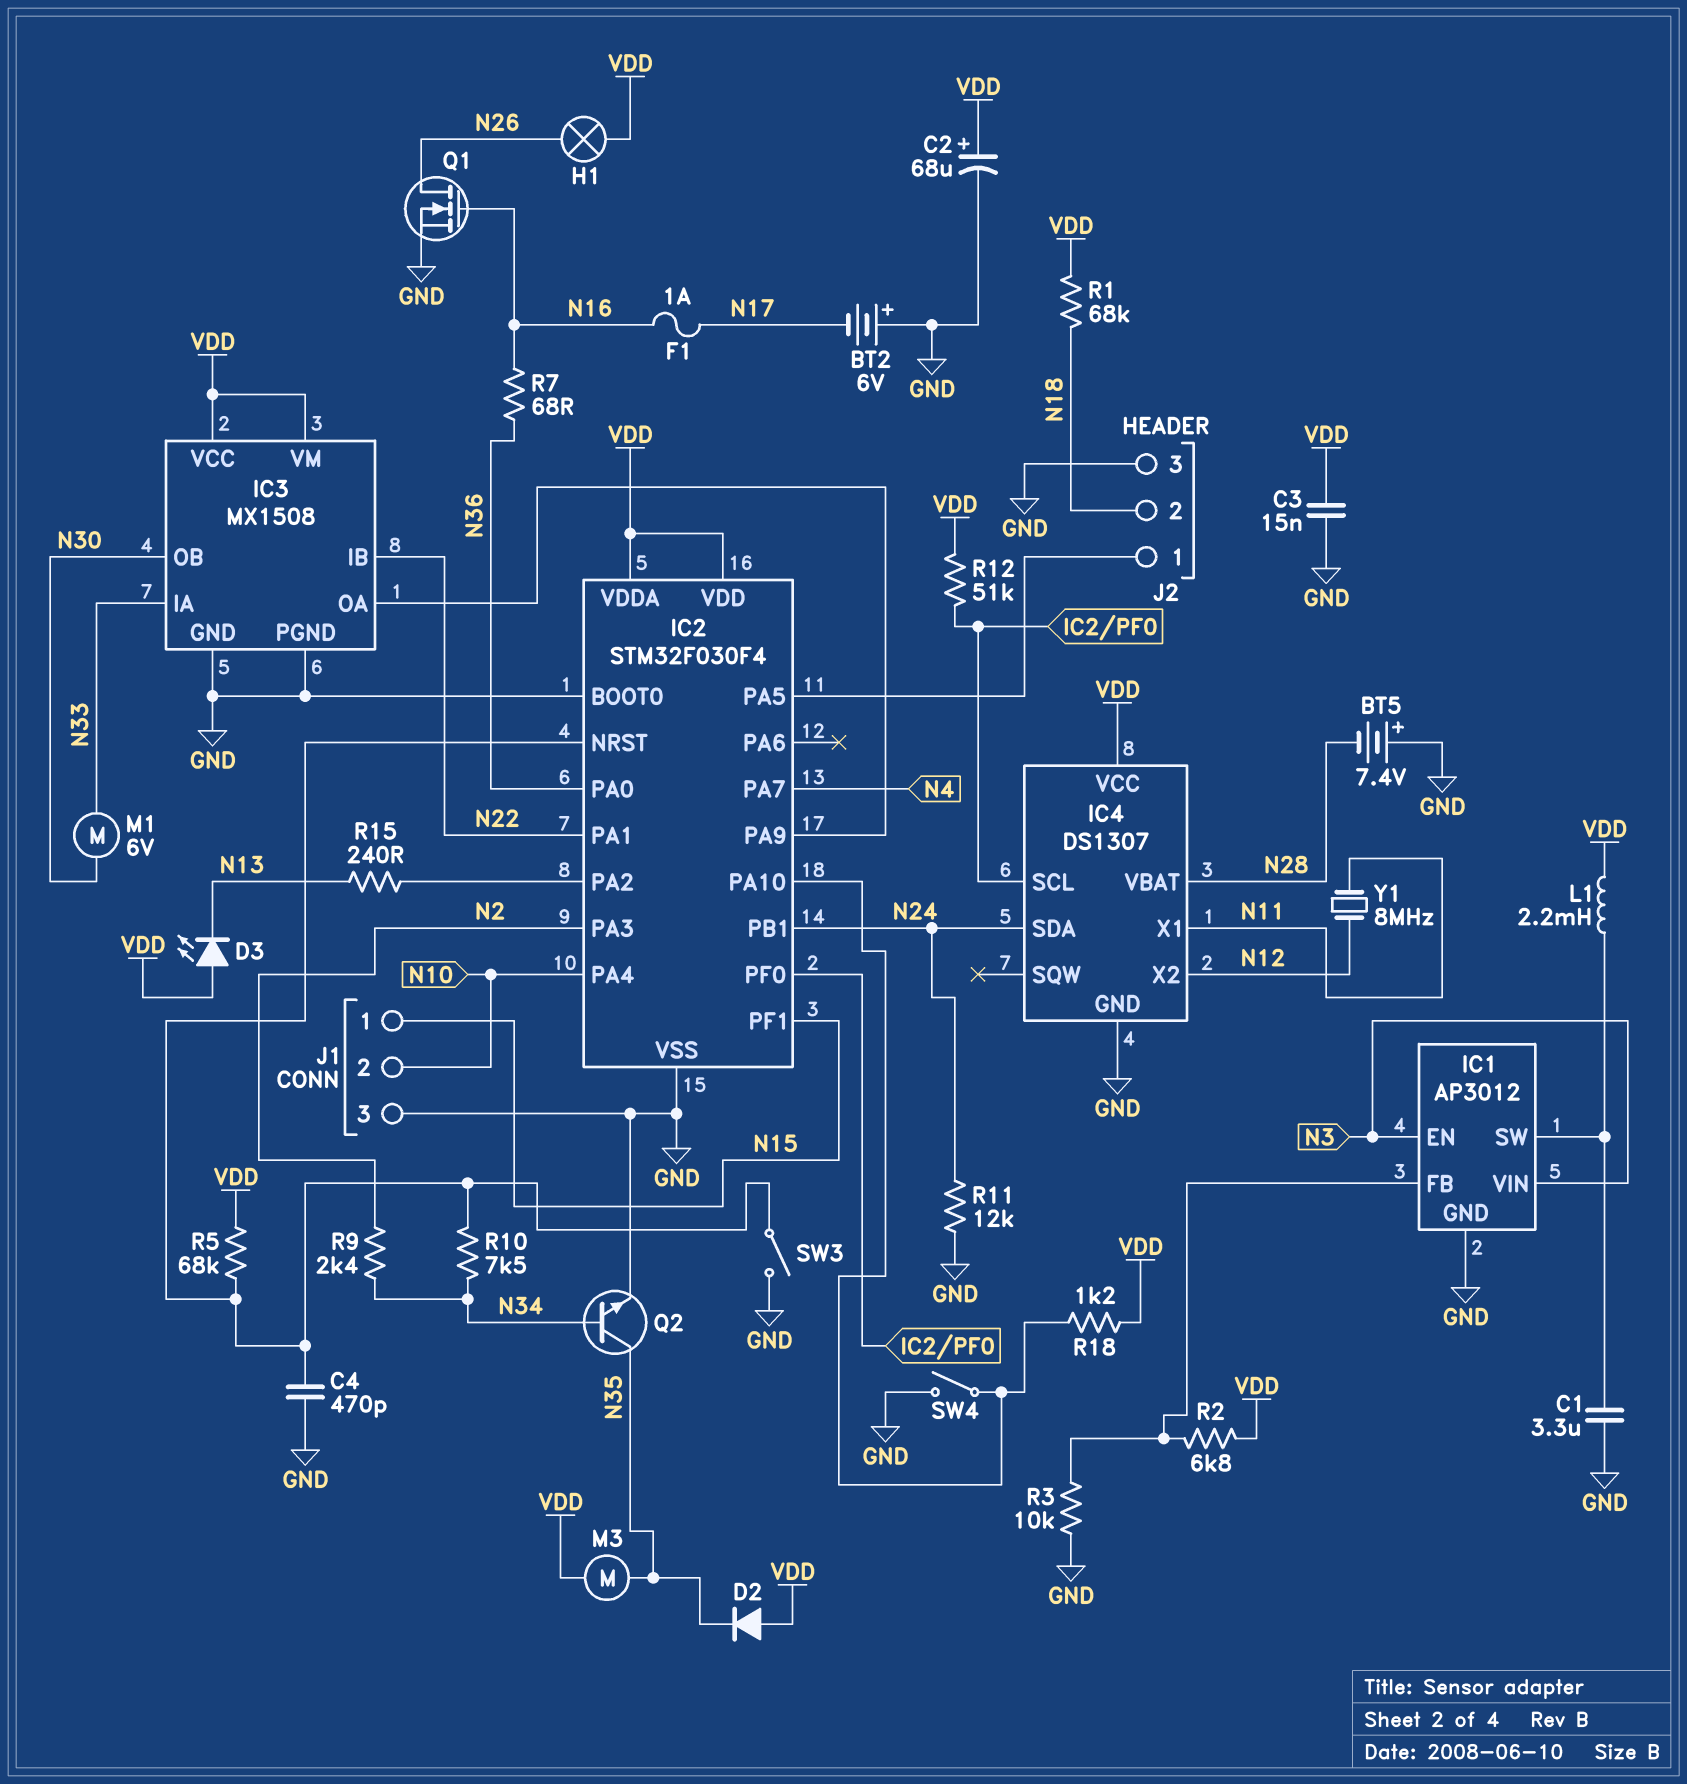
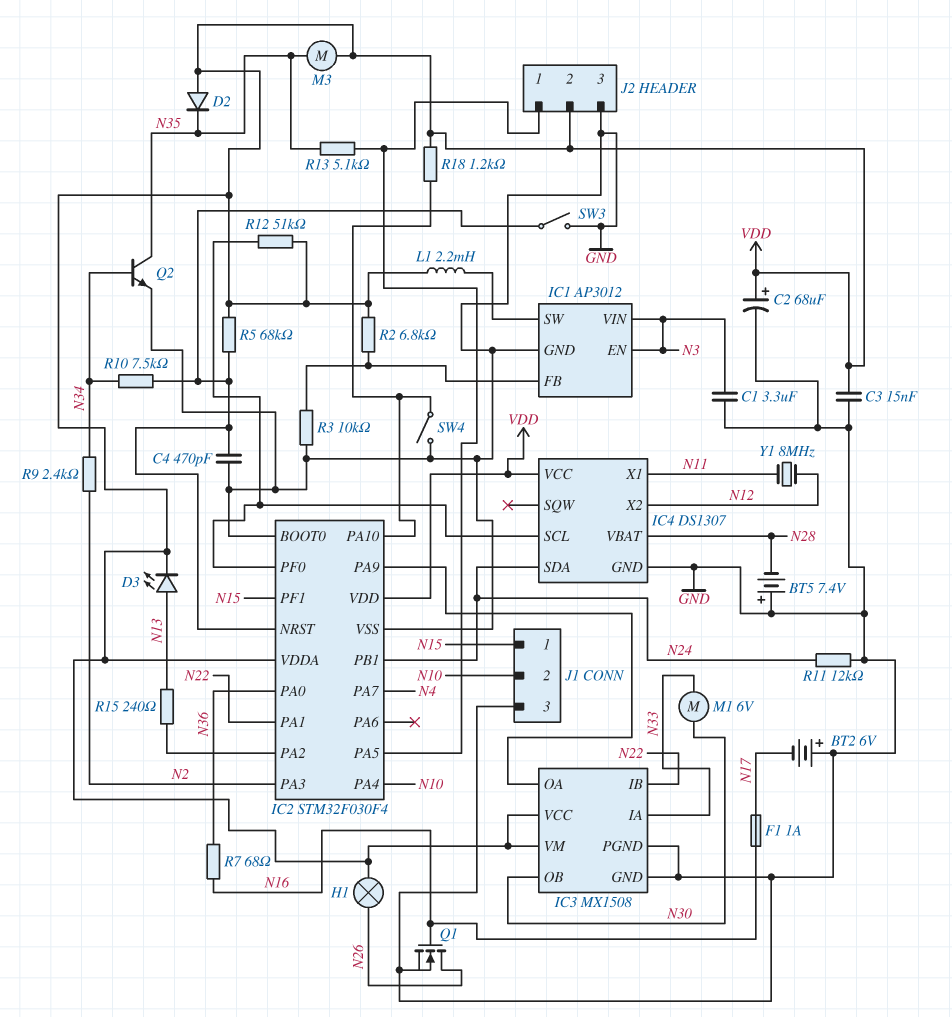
C1: 3.3uF (GND, IC1/SW) -> 3.3uF (GND, N3)
D3: LED (A VDD, K N13) -> LED (A N13, K VDD)
J2 pin 2: N18 -> VDD
R1: 68k (N18, VDD) -> none
R13: none -> 5.1k (IC2/PA5, N35)

